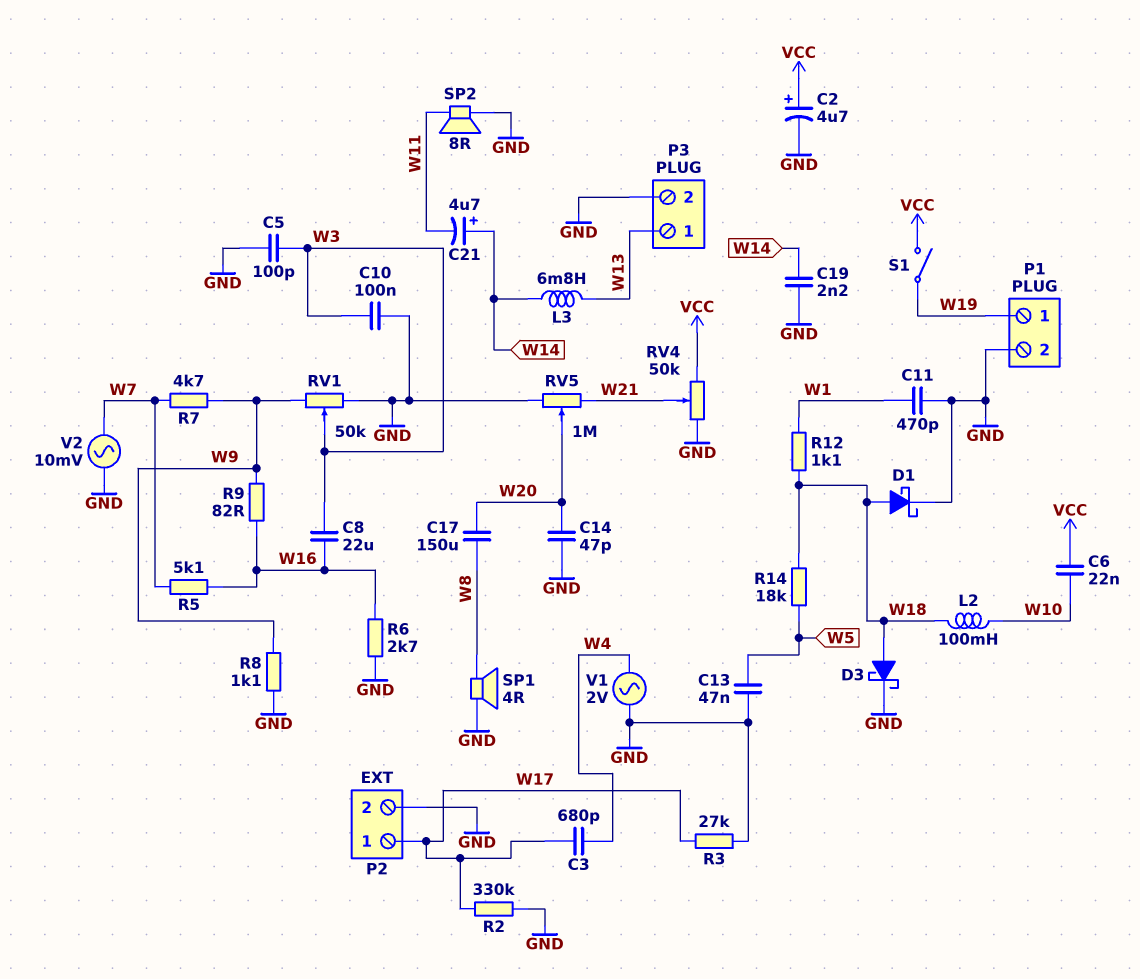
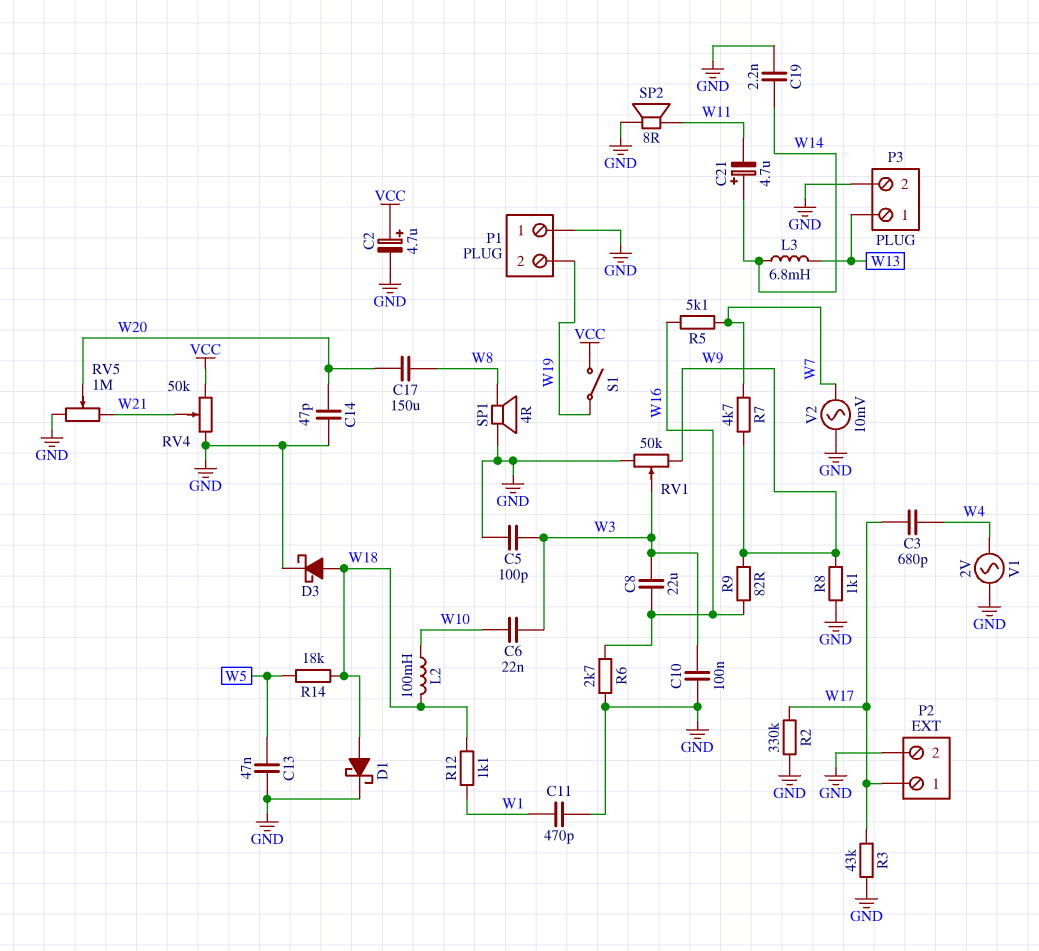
C6: 22nF (VCC, W10) -> 22nF (W3, W10)
P1 pin 1: W19 -> GND
P1 pin 2: GND -> W19
R3: 27k (GND, W17) -> 43k (GND, W17)

